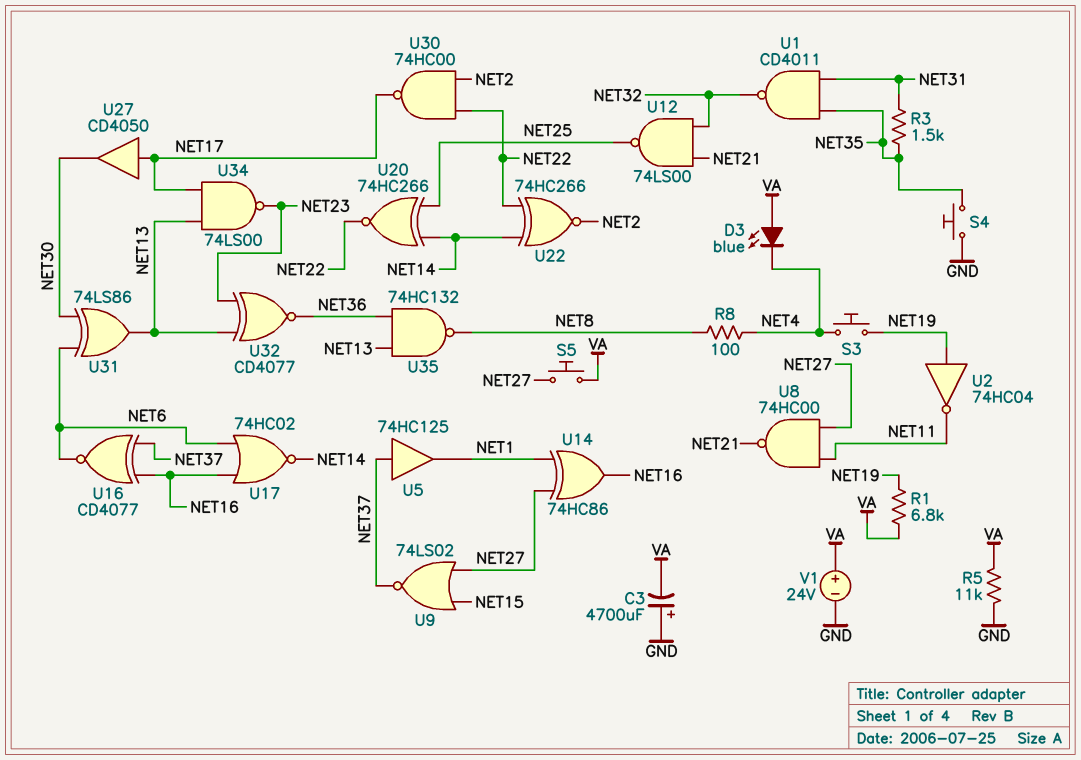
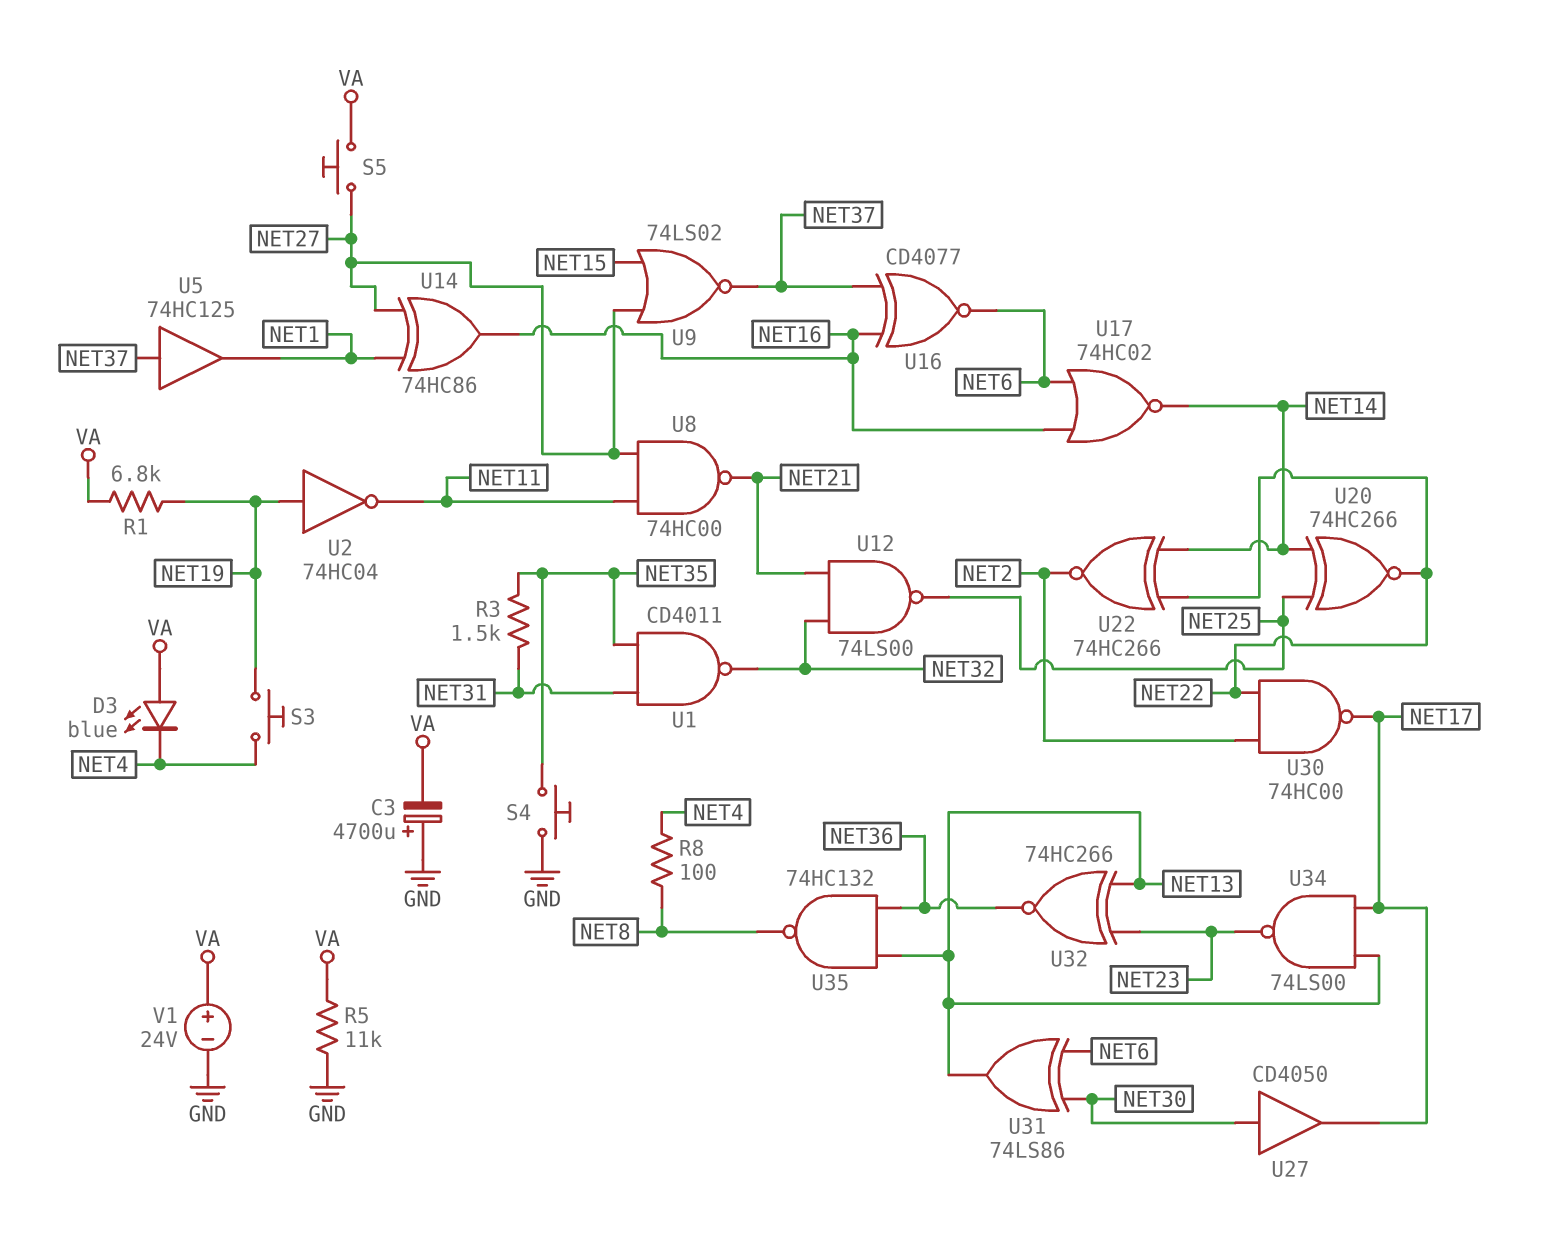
U27: buffer CD4050 (in NET17, out NET30) -> buffer CD4050 (in NET30, out NET17)
U32: XNOR CD4077 (in NET13, in NET23, out NET36) -> XNOR 74HC266 (in NET13, in NET23, out NET36)

